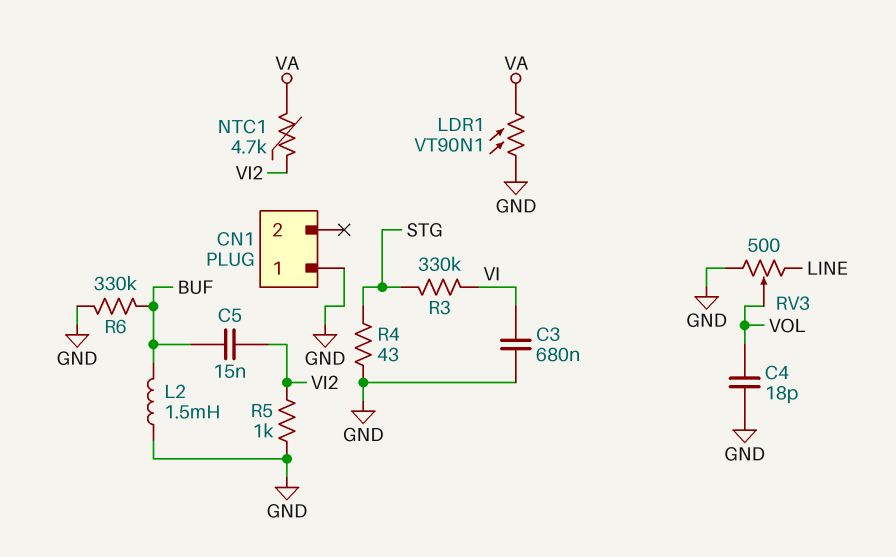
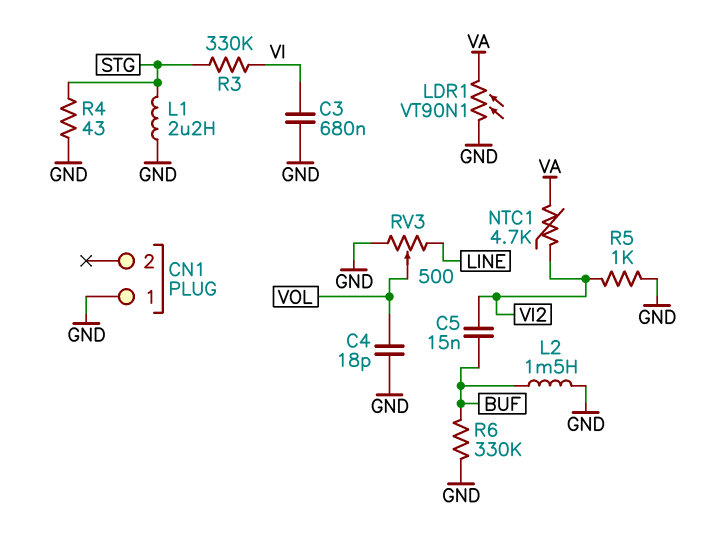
L1: none -> 2.2uH (GND, STG)

